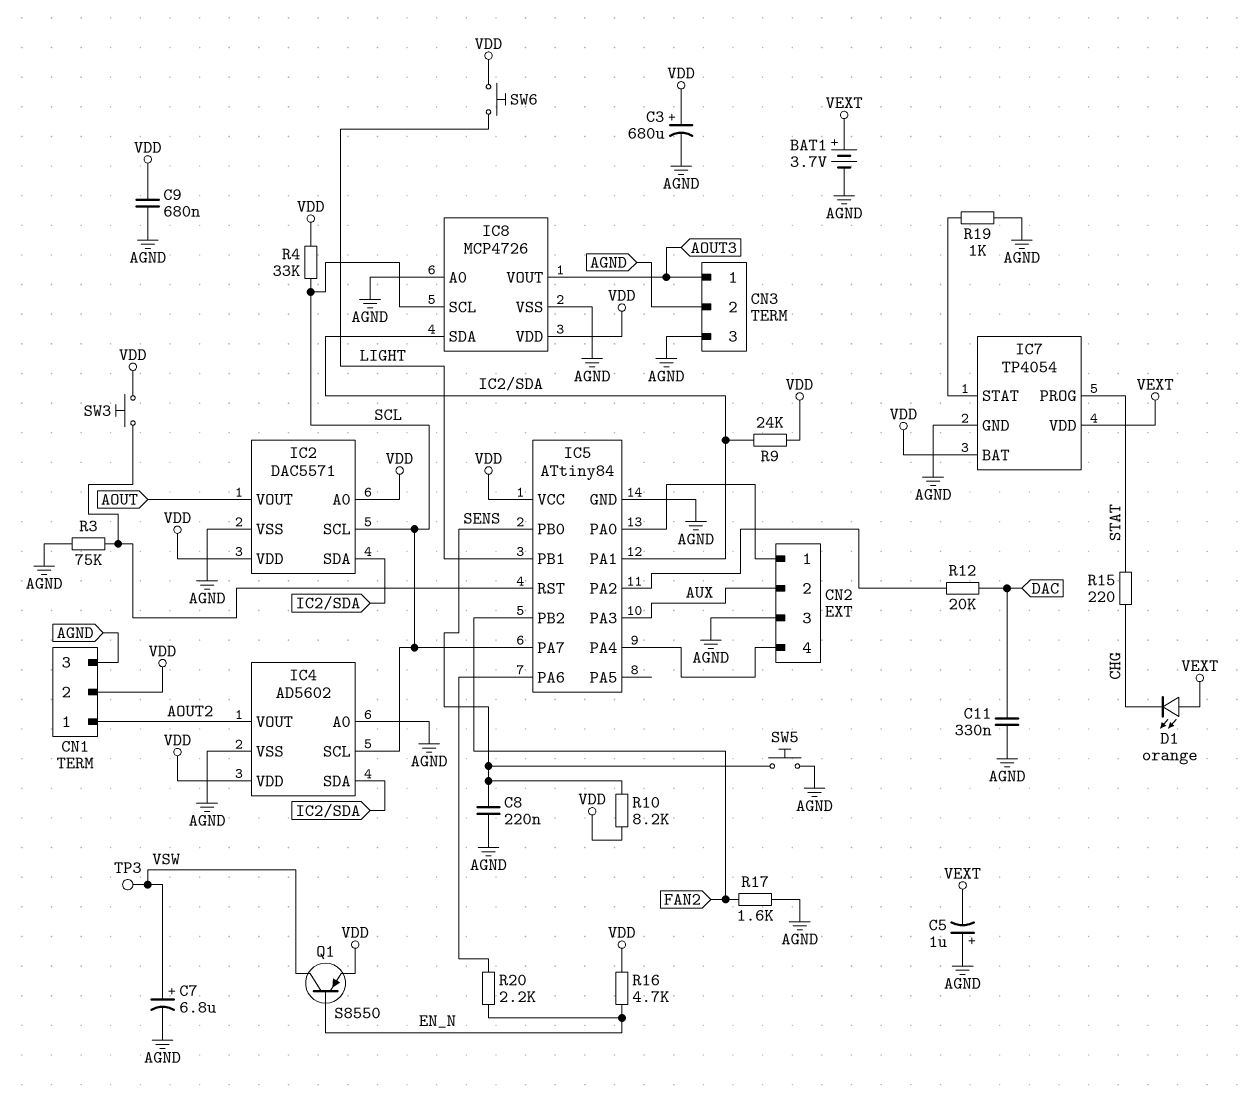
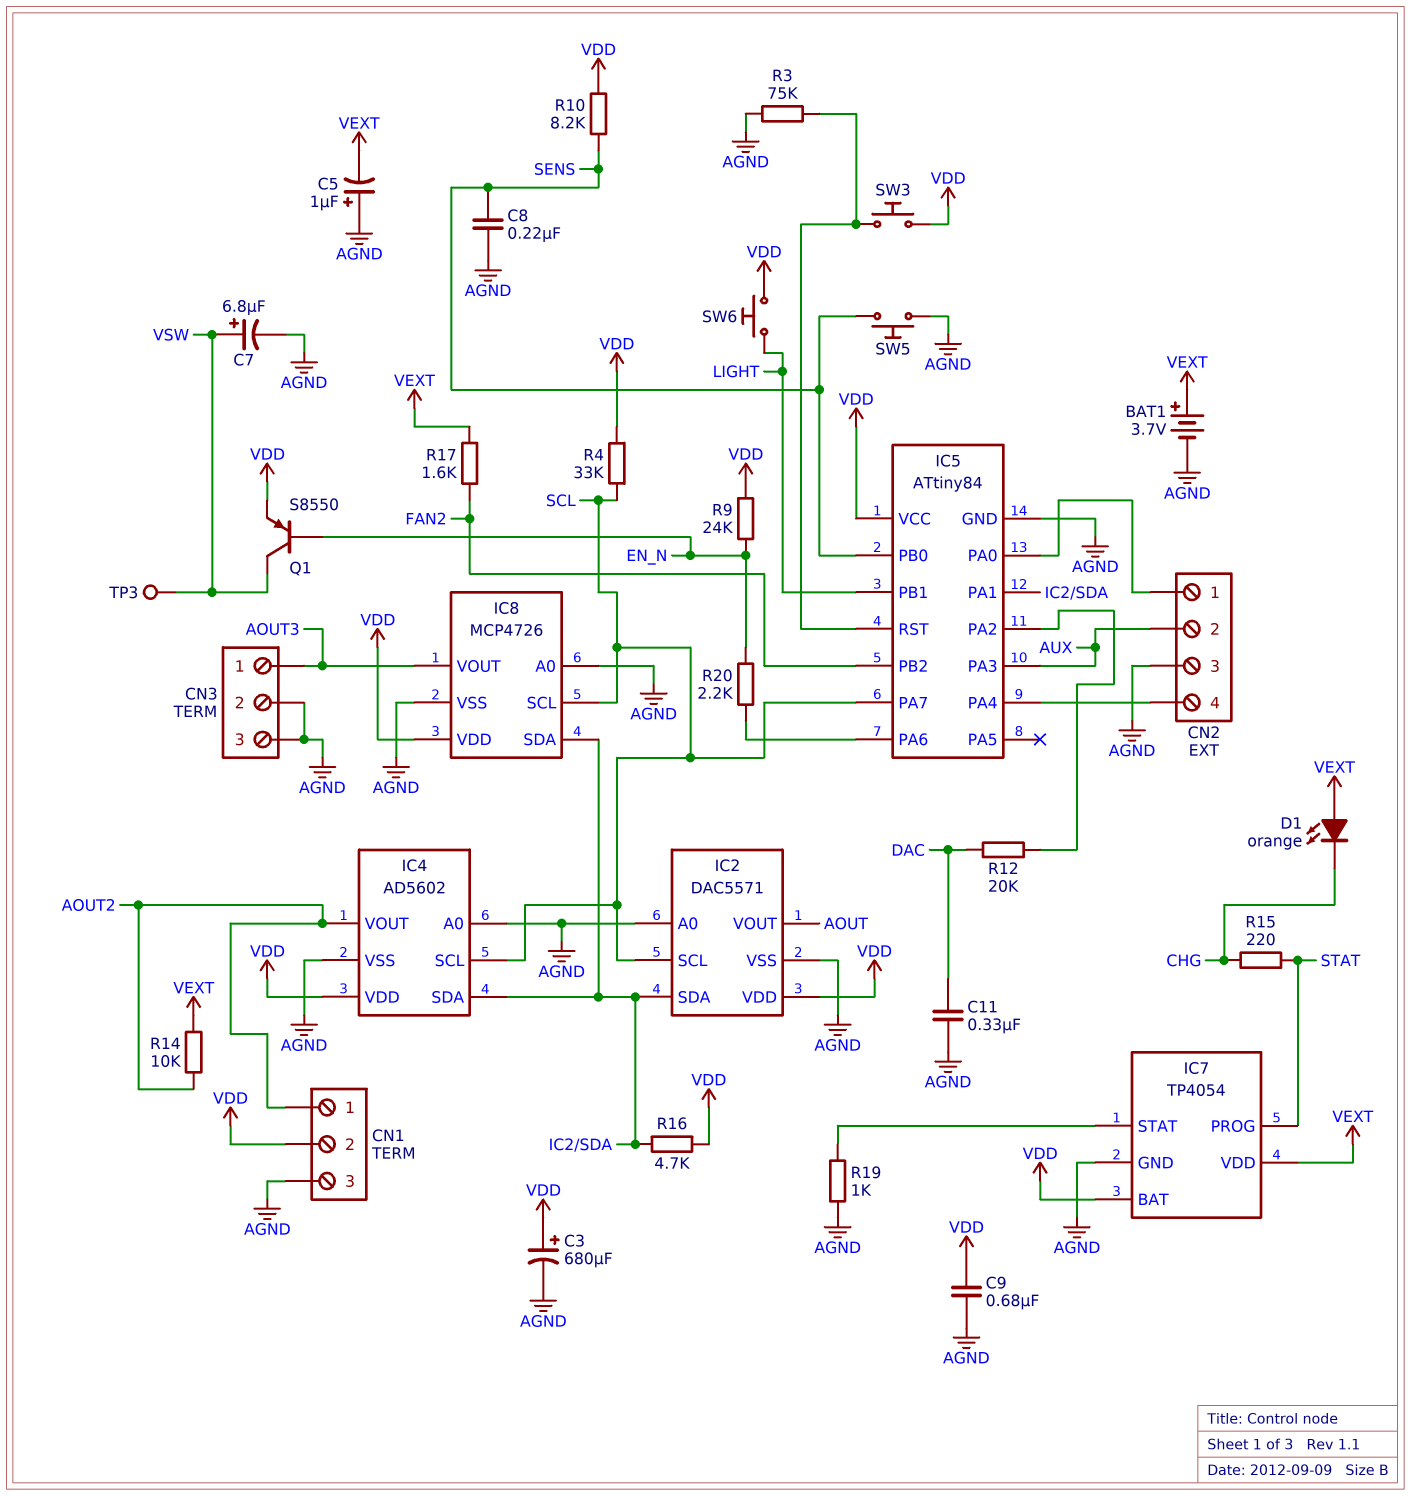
IC2 pin A0: VDD -> AGND
R9: 24k (IC2/SDA, VDD) -> 24k (EN_N, VDD)
R14: none -> 10k (AOUT2, VEXT)
R16: 4.7k (EN_N, VDD) -> 4.7k (IC2/SDA, VDD)
R17: 1.6k (AGND, FAN2) -> 1.6k (FAN2, VEXT)

